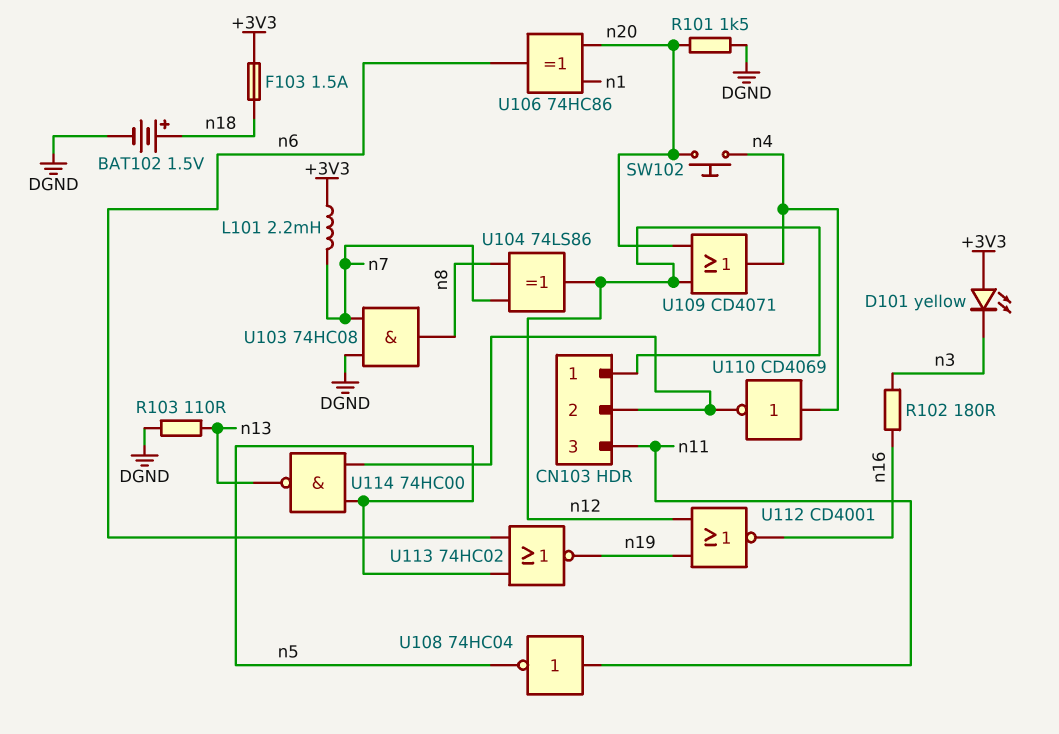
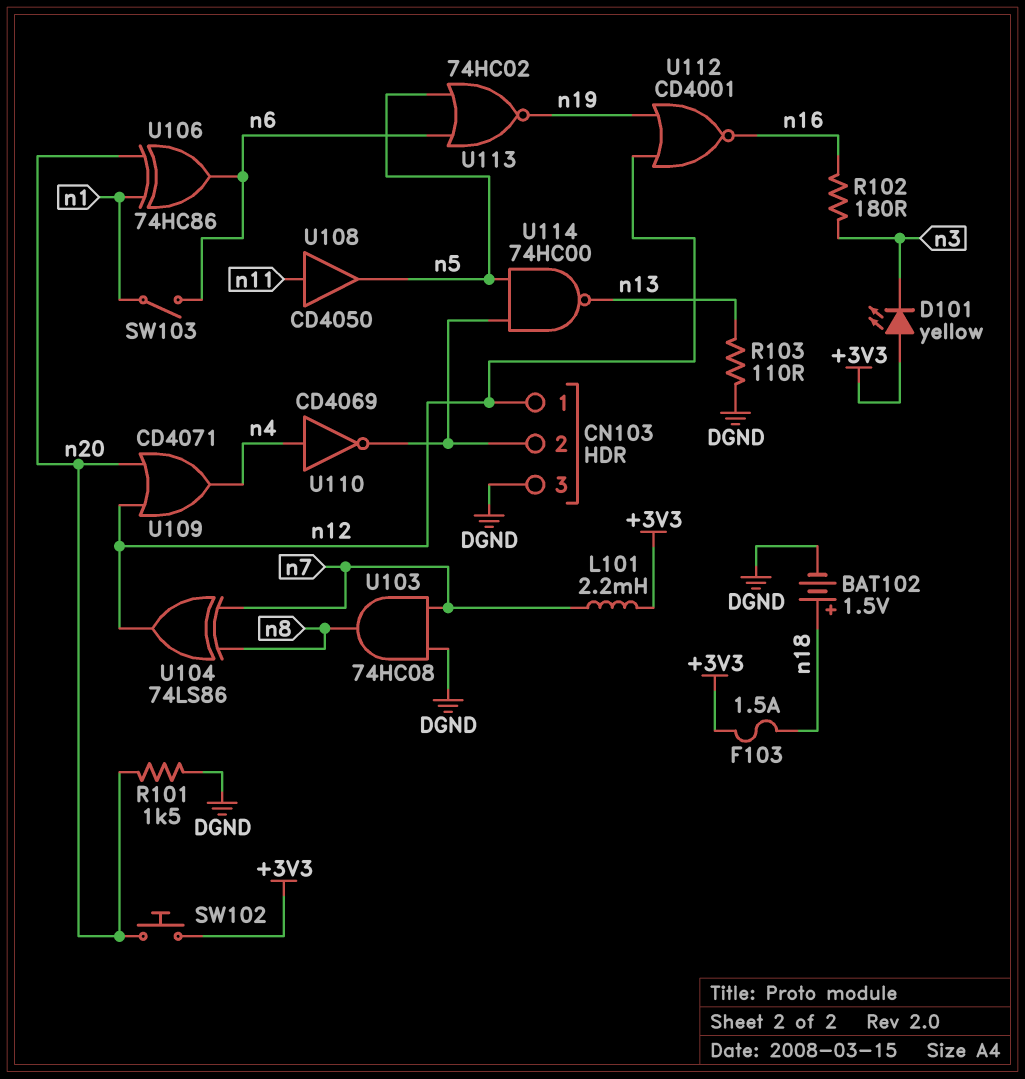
CN103 pin 3: n11 -> DGND
SW102: button (n4, n20) -> button (+3V3, n20)
SW103: none -> switch (n1, n6)
U108: NOT 74HC04 (in n11, out n5) -> buffer CD4050 (in n11, out n5)

